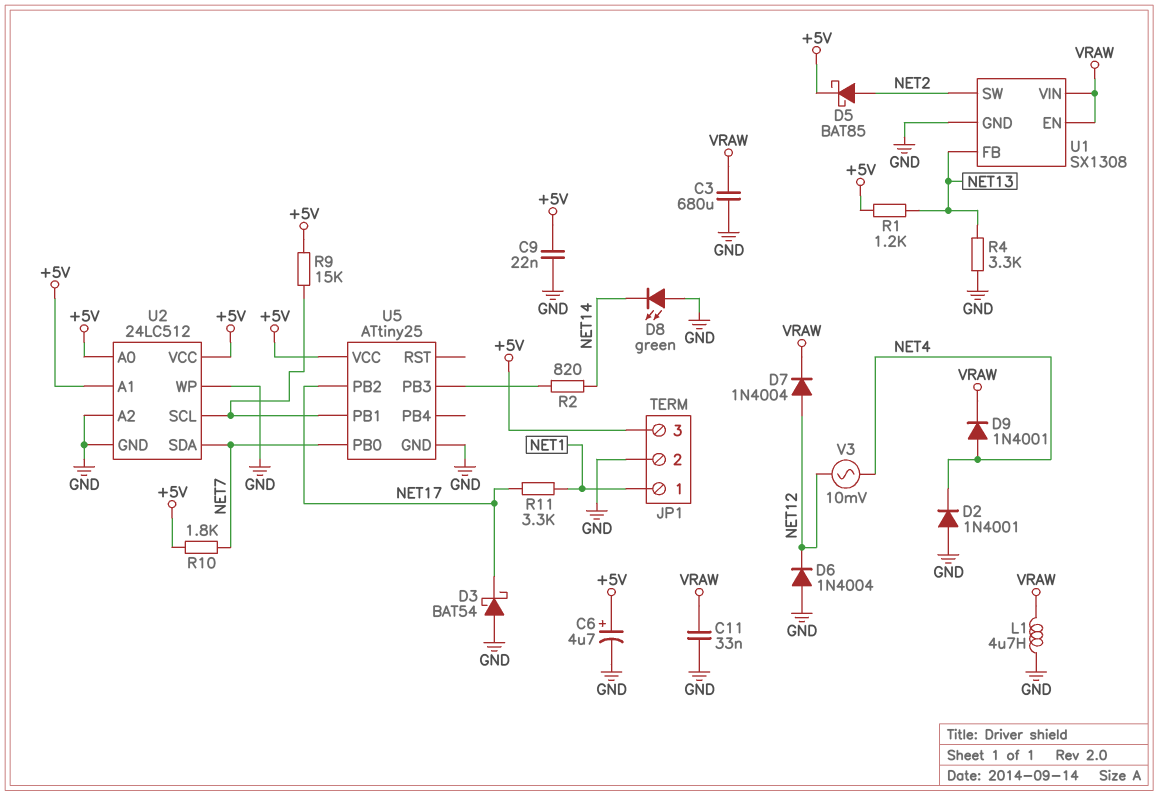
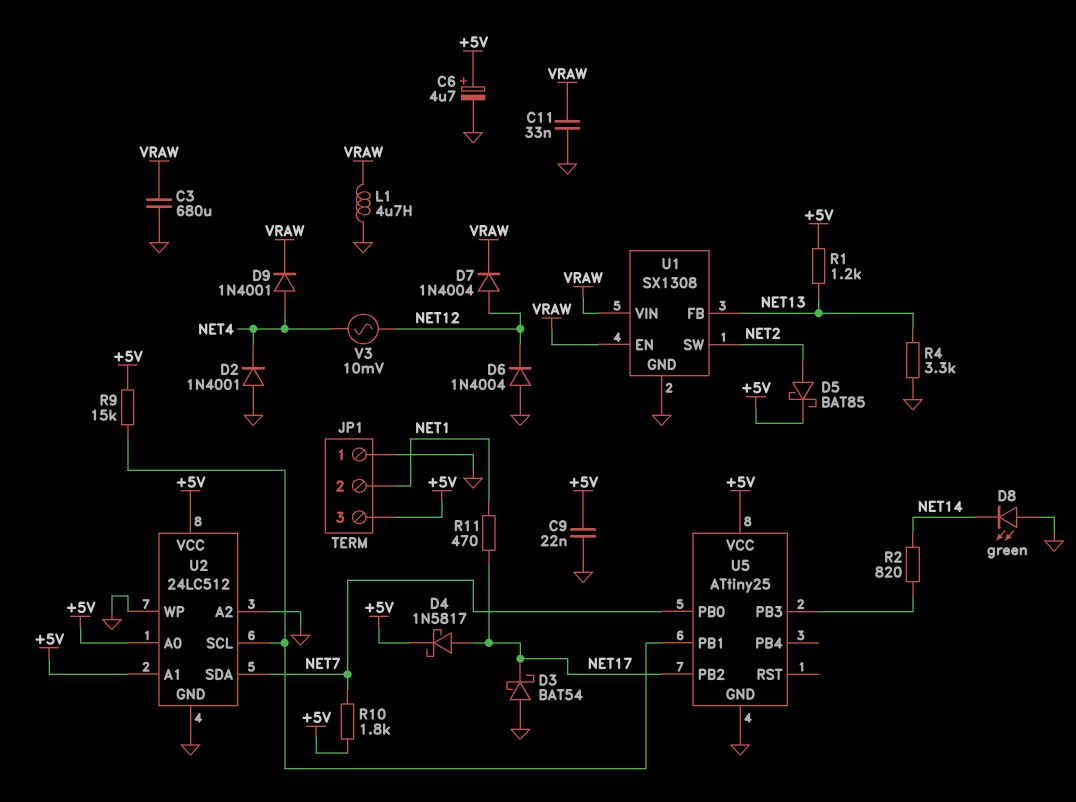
D4: none -> schottky 1N5817 (A NET17, K +5V)
JP1 pin 1: NET1 -> GND
JP1 pin 2: GND -> NET1
R11: 3.3k (NET1, NET17) -> 470 (NET1, NET17)

